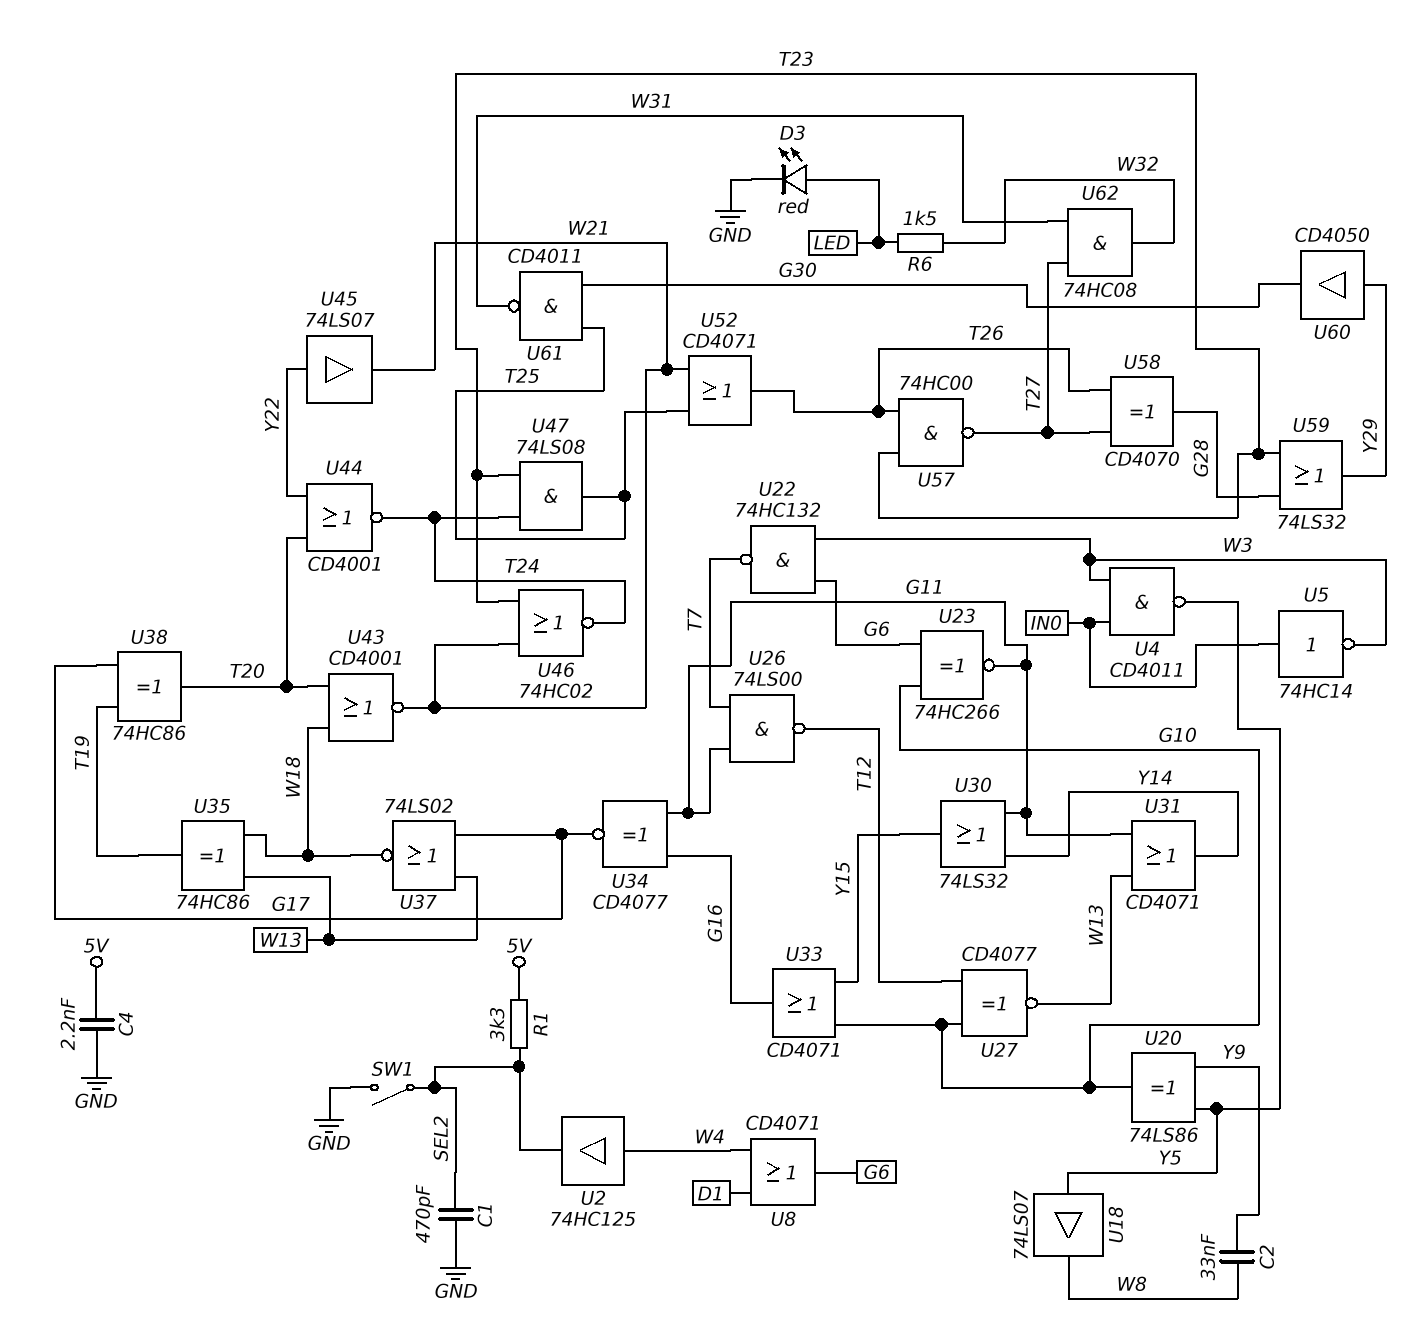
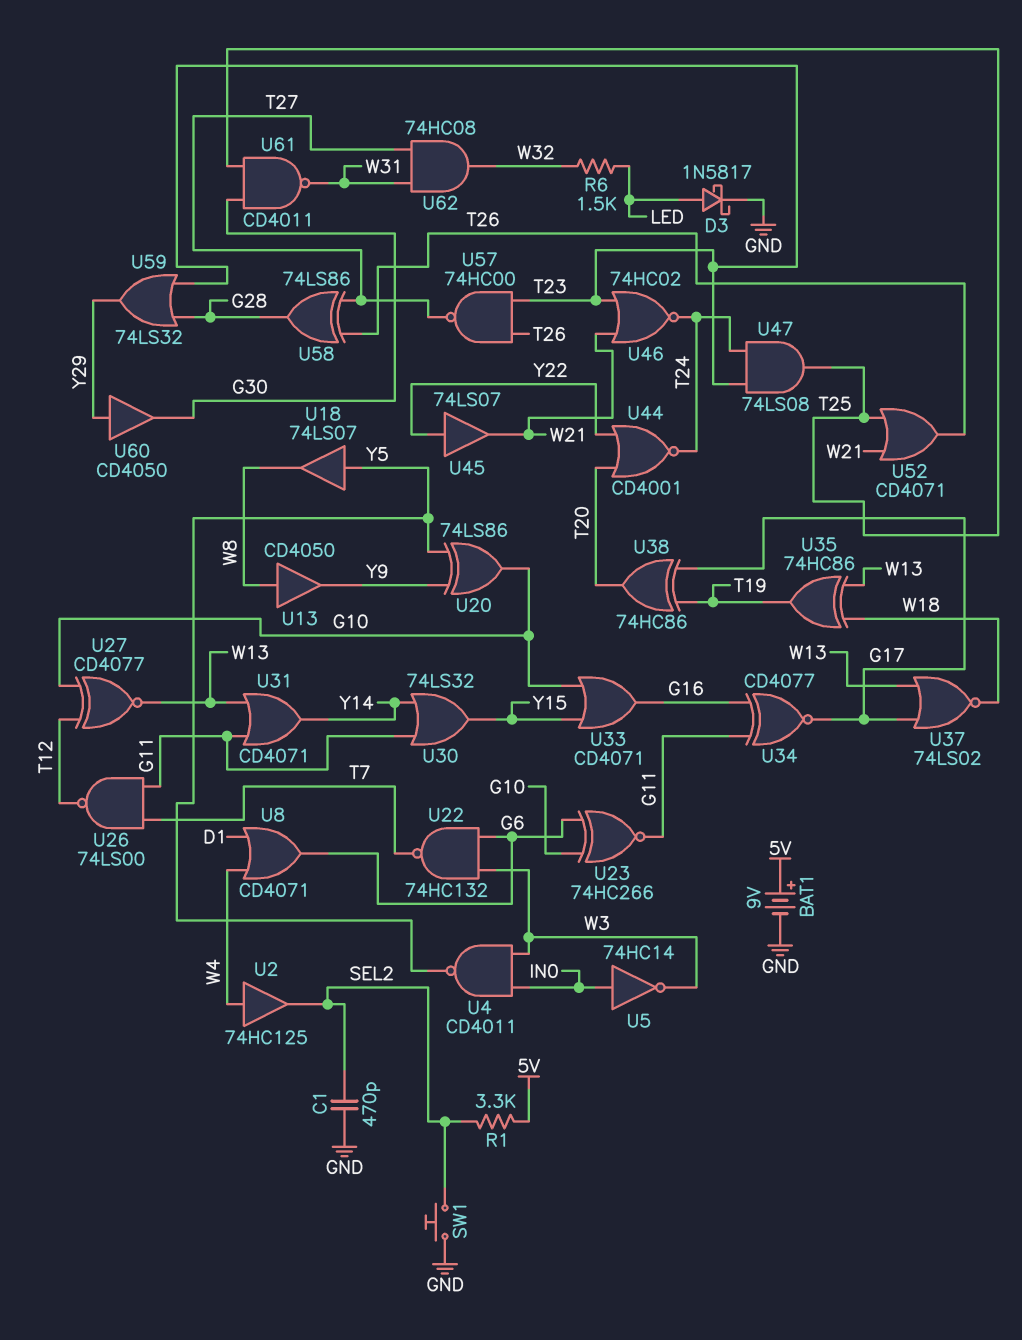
BAT1: none -> 9V (plus 5V, minus GND)
C2: 33nF (W8, Y9) -> none
C4: 2.2nF (5V, GND) -> none
D3: LED red (A LED, K GND) -> schottky 1N5817 (A LED, K GND)
SW1: switch (GND, SEL2) -> button (GND, SEL2)
U13: none -> buffer CD4050 (in W8, out Y9)
U43: NOR CD4001 (in T20, in W18, out W21) -> none
U58: XOR CD4070 (in T26, in T27, out G28) -> XOR 74LS86 (in T26, in T27, out G28)

